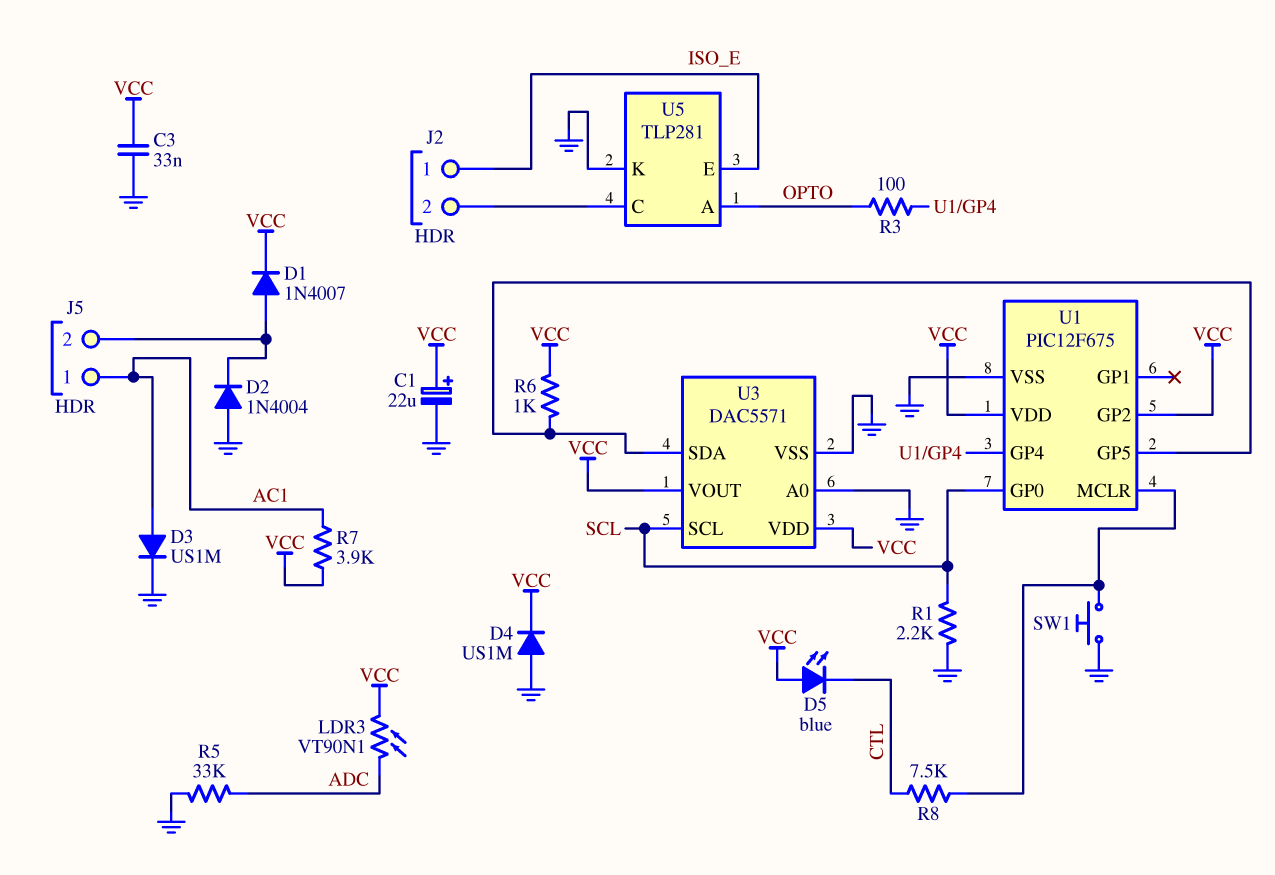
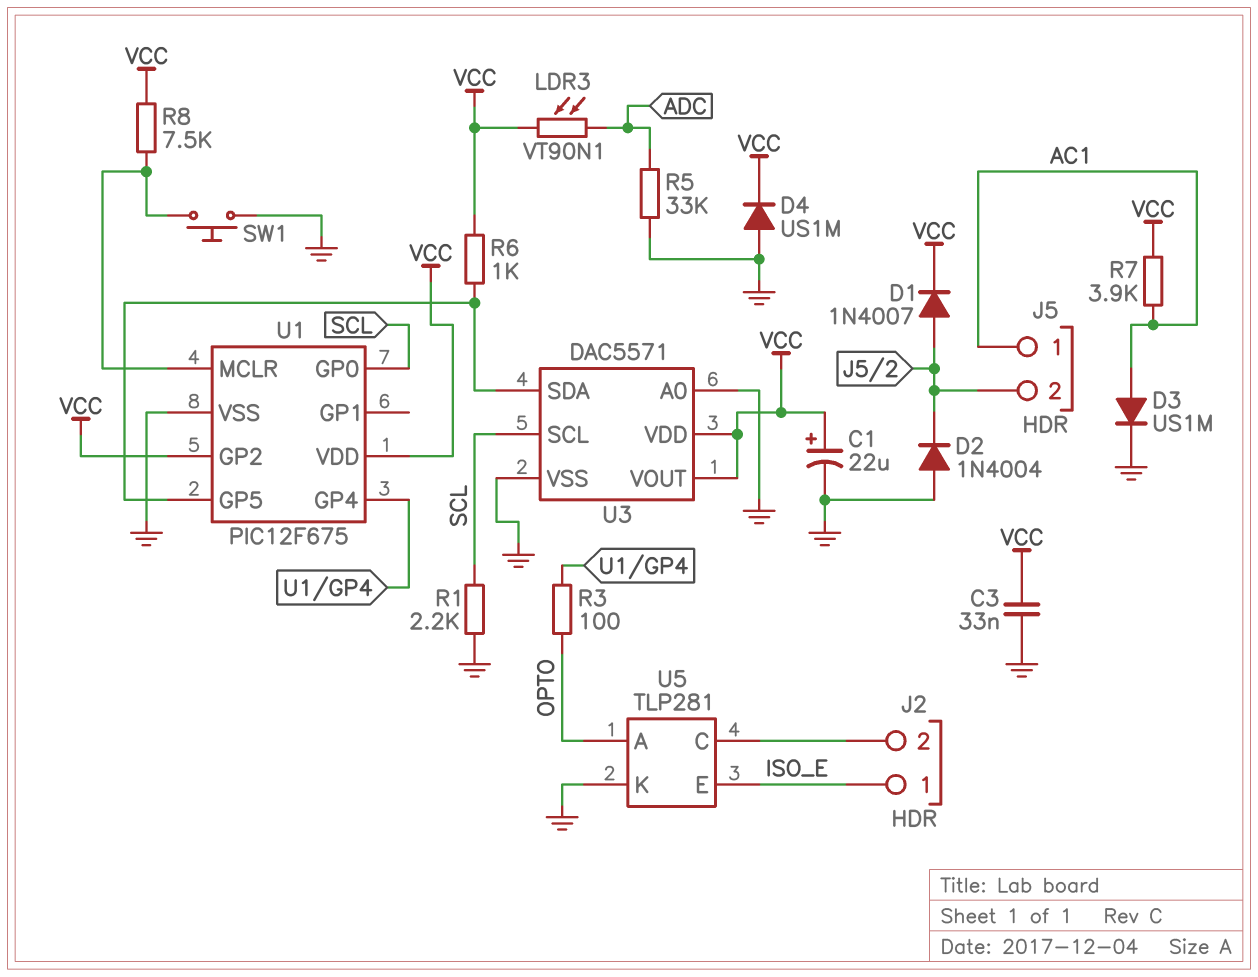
D5: LED blue (A VCC, K CTL) -> none
R8: 7.5k (CTL, U1/MCLR) -> 7.5k (U1/MCLR, VCC)

